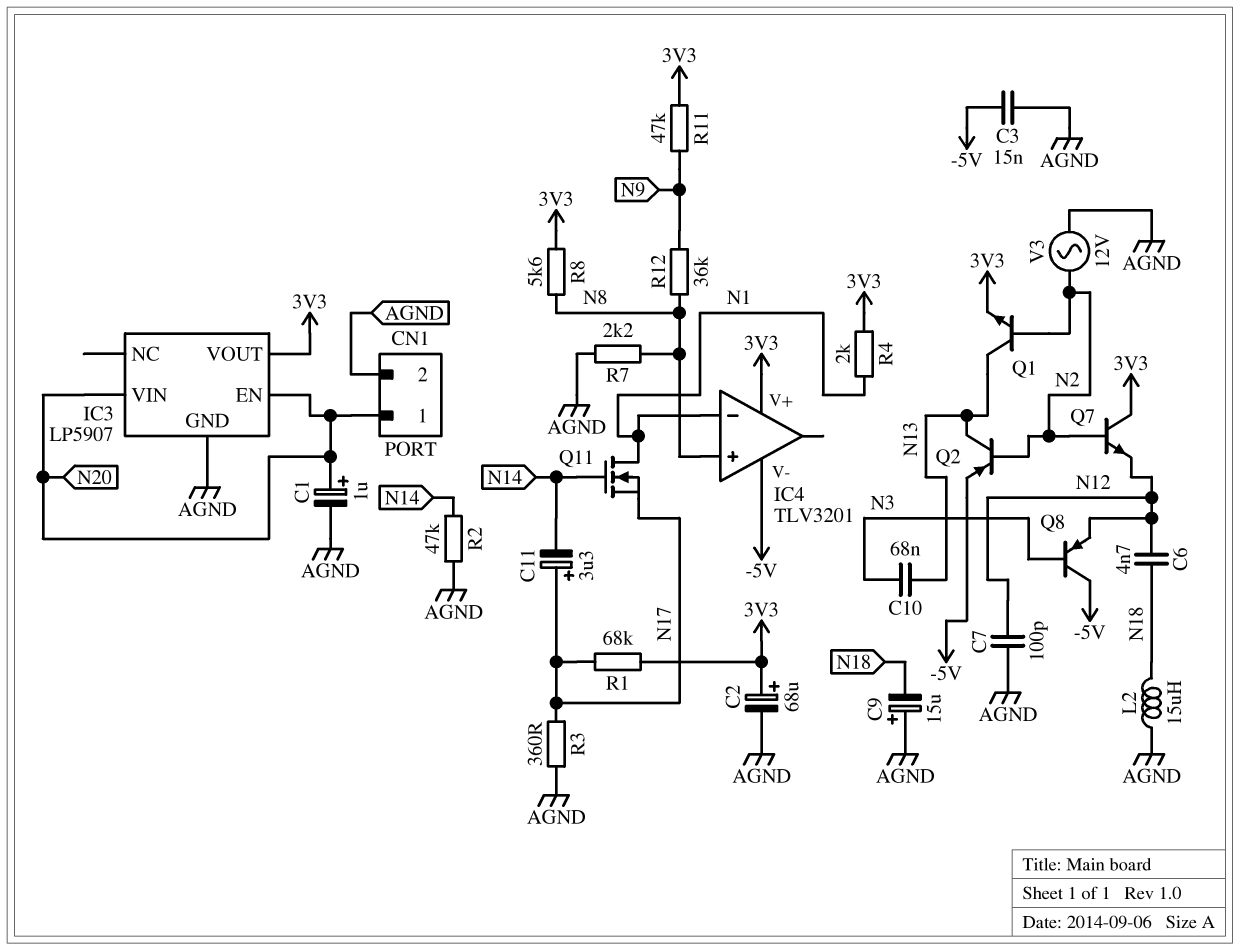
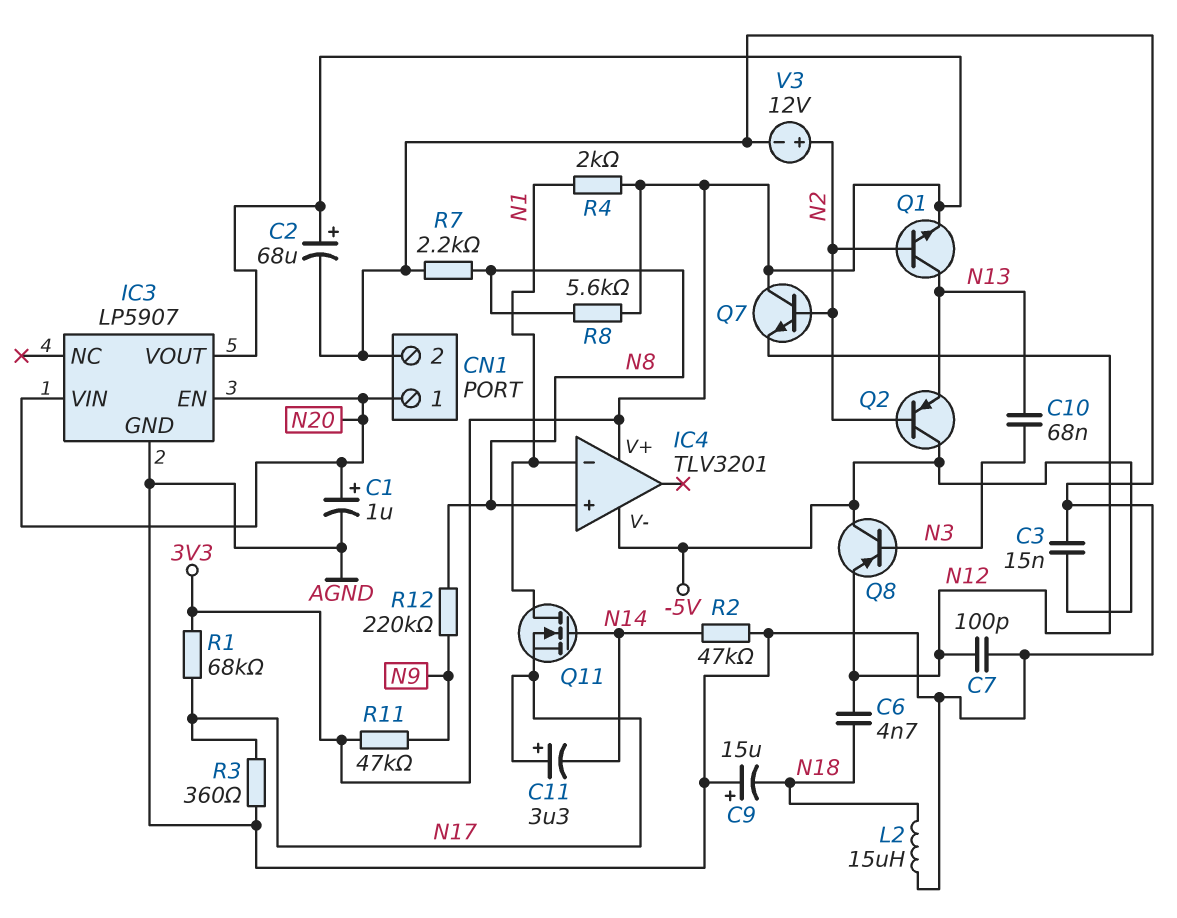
Q2: PNP (B N2, C N13, E -5V) -> PNP (B N2, C -5V, E N13)
R12: 36k (N8, N9) -> 220k (N8, N9)
V3: AC 12V (AGND, N2) -> 12V (plus N2, minus AGND)

